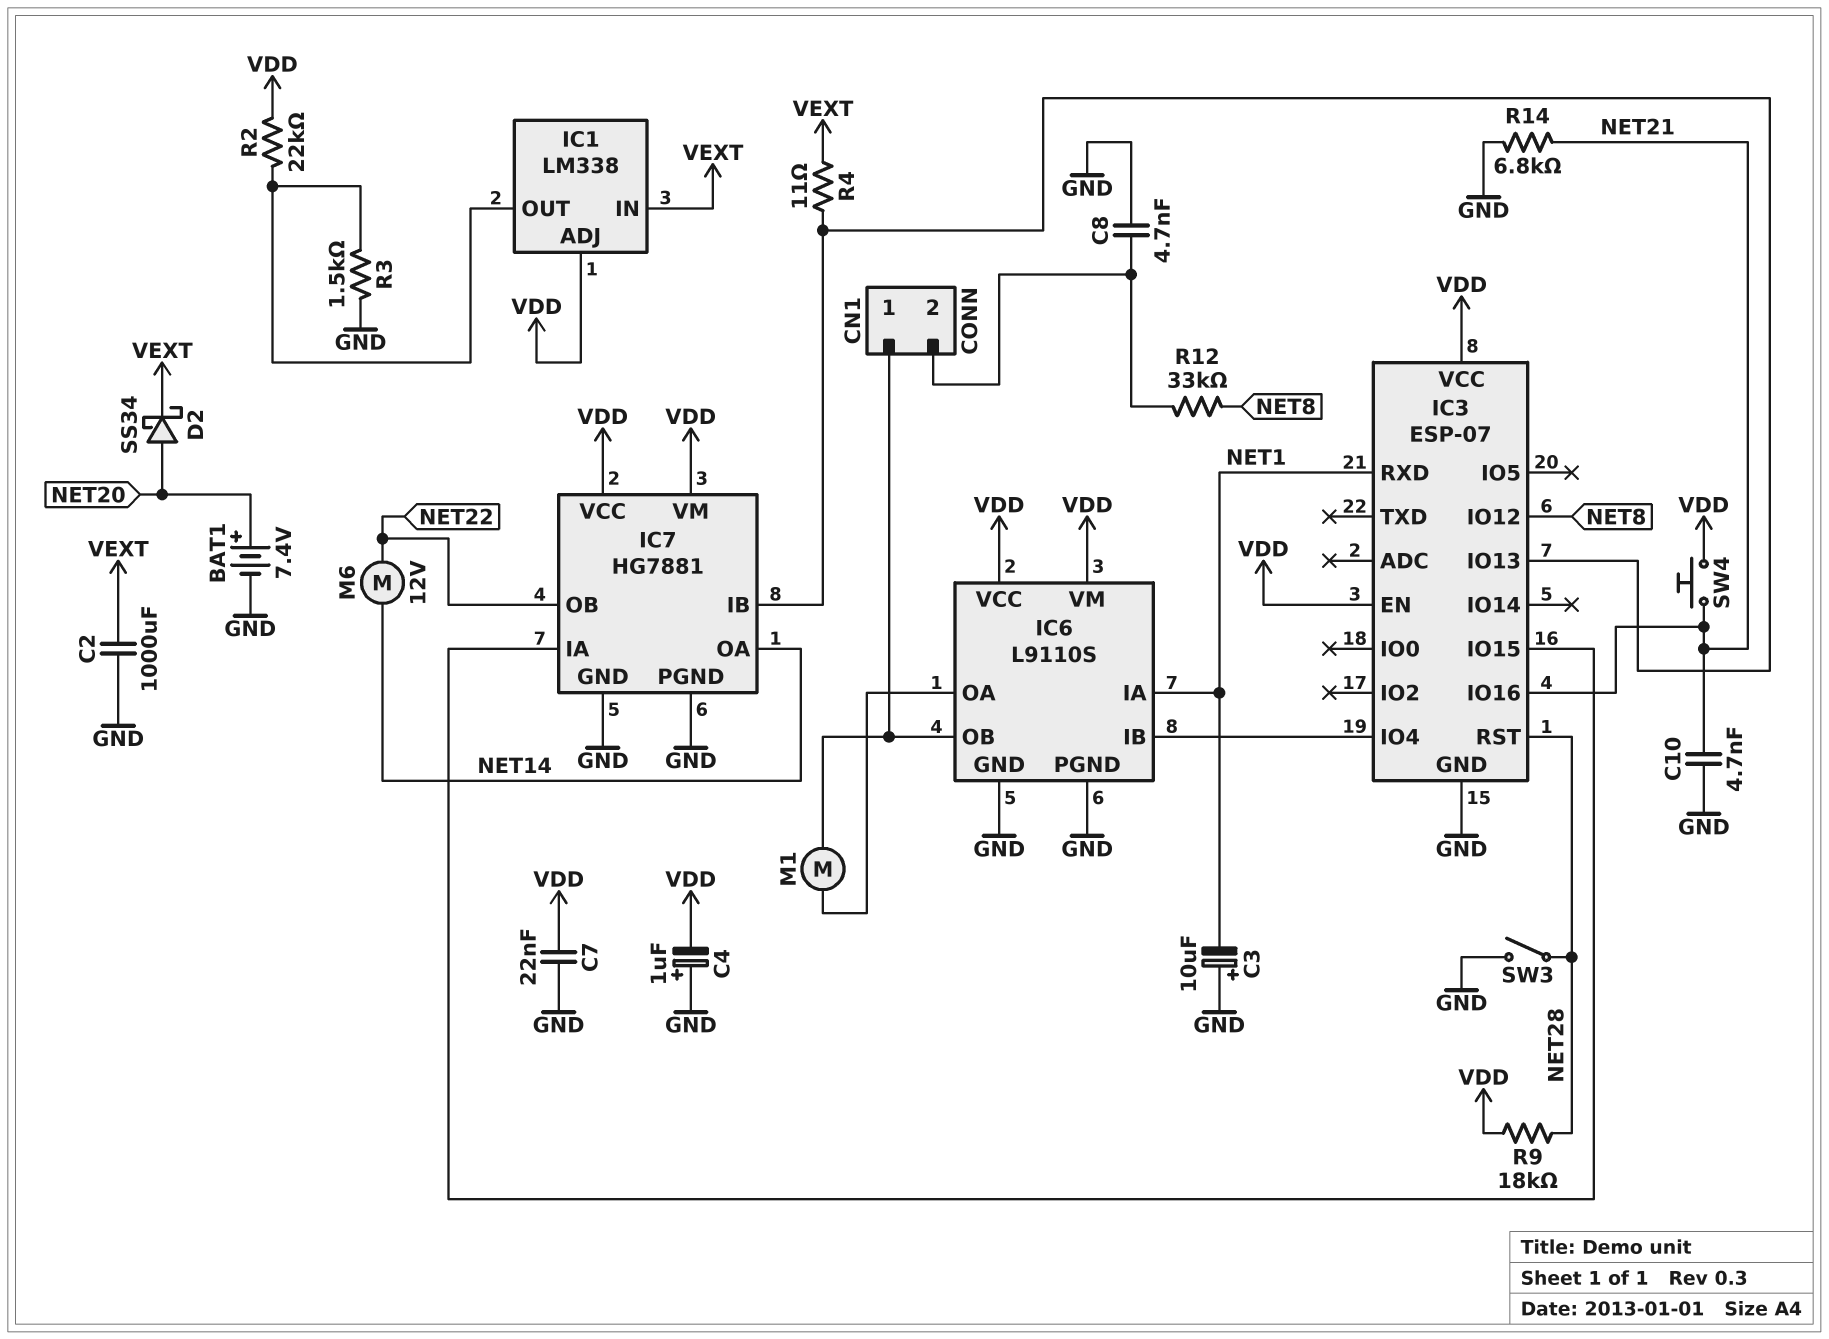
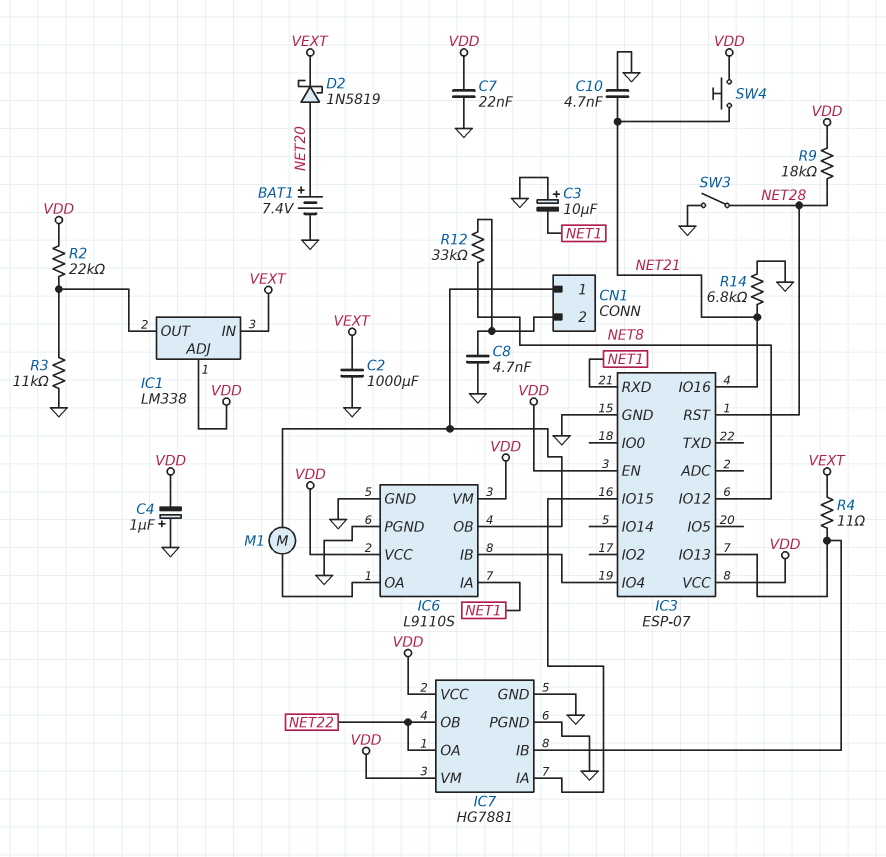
D2: schottky SS34 (A NET20, K VEXT) -> schottky 1N5819 (A NET20, K VEXT)
IC7 pin OA: NET14 -> NET22
M6: motor 12V (NET14, NET22) -> none
R3: 1.5k (GND, IC1/OUT) -> 11k (GND, IC1/OUT)

